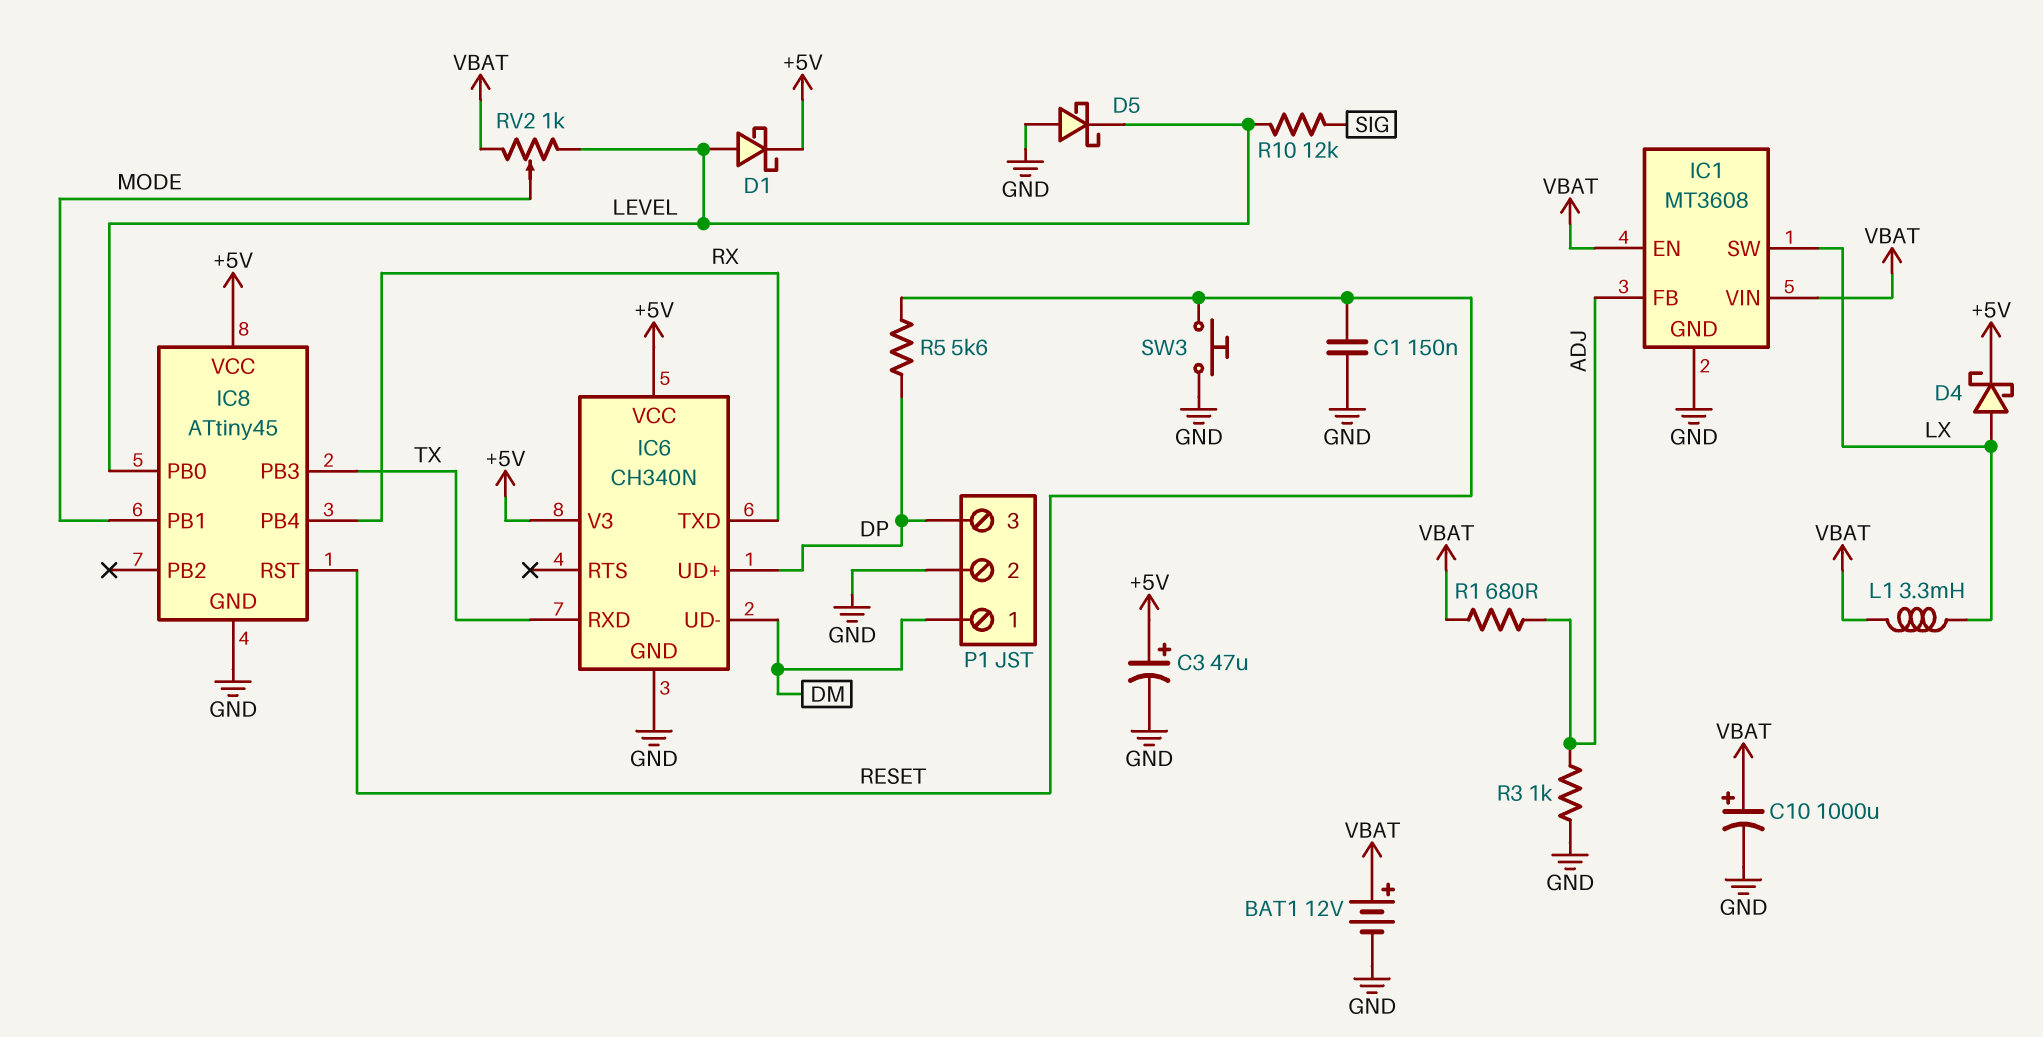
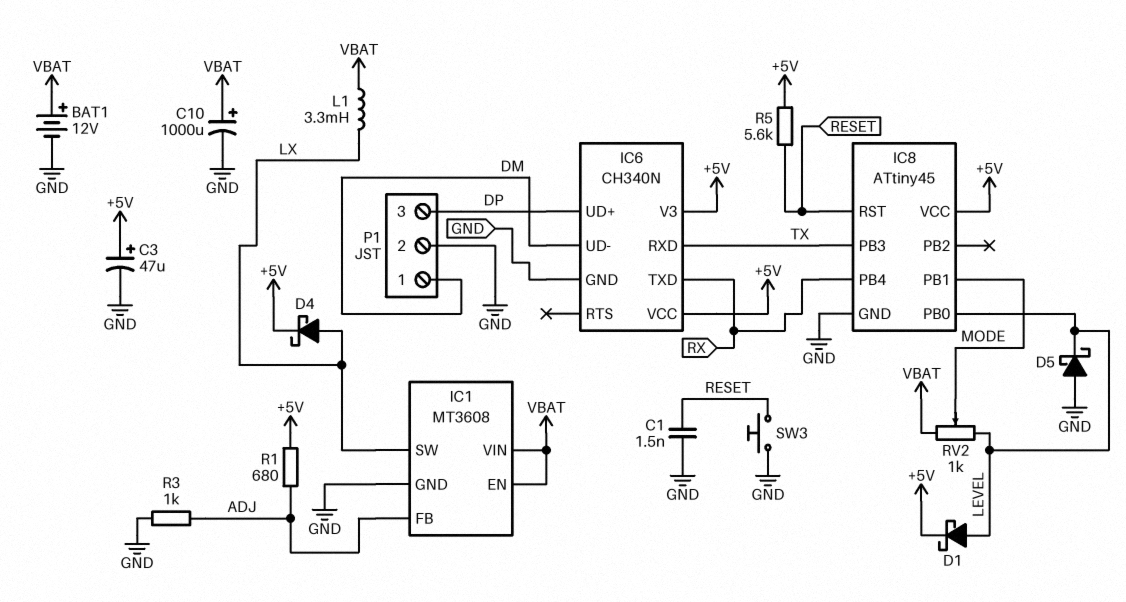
C1: 150nF (GND, RESET) -> 1.5nF (GND, RESET)
R1: 680 (ADJ, VBAT) -> 680 (+5V, ADJ)
R5: 5.6k (DP, RESET) -> 5.6k (+5V, RESET)
R10: 12k (LEVEL, SIG) -> none

